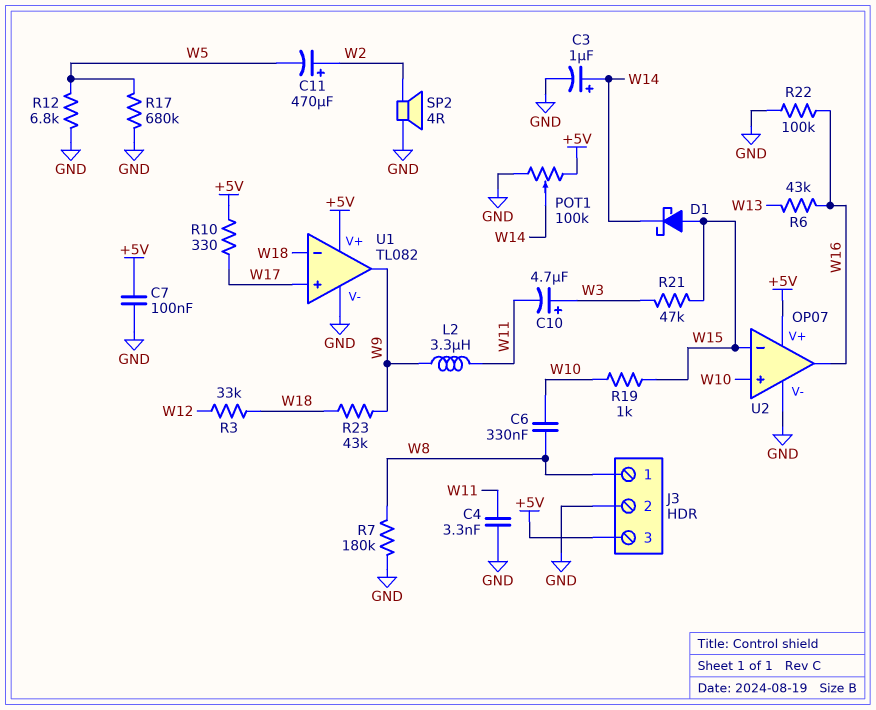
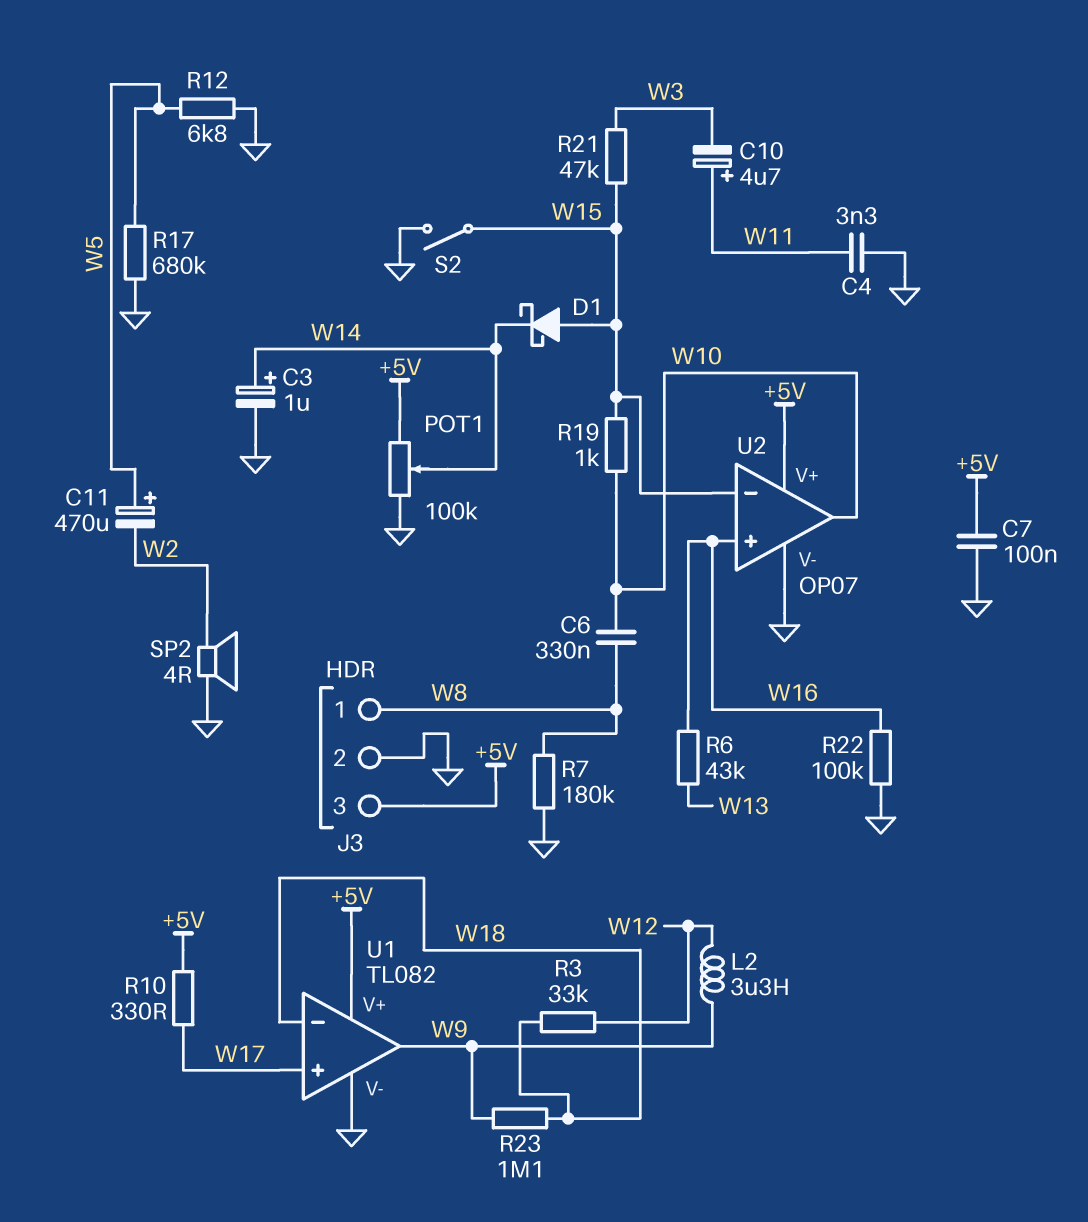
C10: 4.7uF (plus W3, minus W11) -> 4.7uF (plus W11, minus W3)
C11: 470uF (plus W2, minus W5) -> 470uF (plus W5, minus W2)
L2: 3.3uH (W9, W11) -> 3.3uH (W9, W12)
R23: 43k (W9, W18) -> 1.1M (W9, W18)
S2: none -> switch (GND, W15)
U2 pin in+: W10 -> W16
U2 pin out: W16 -> W10

